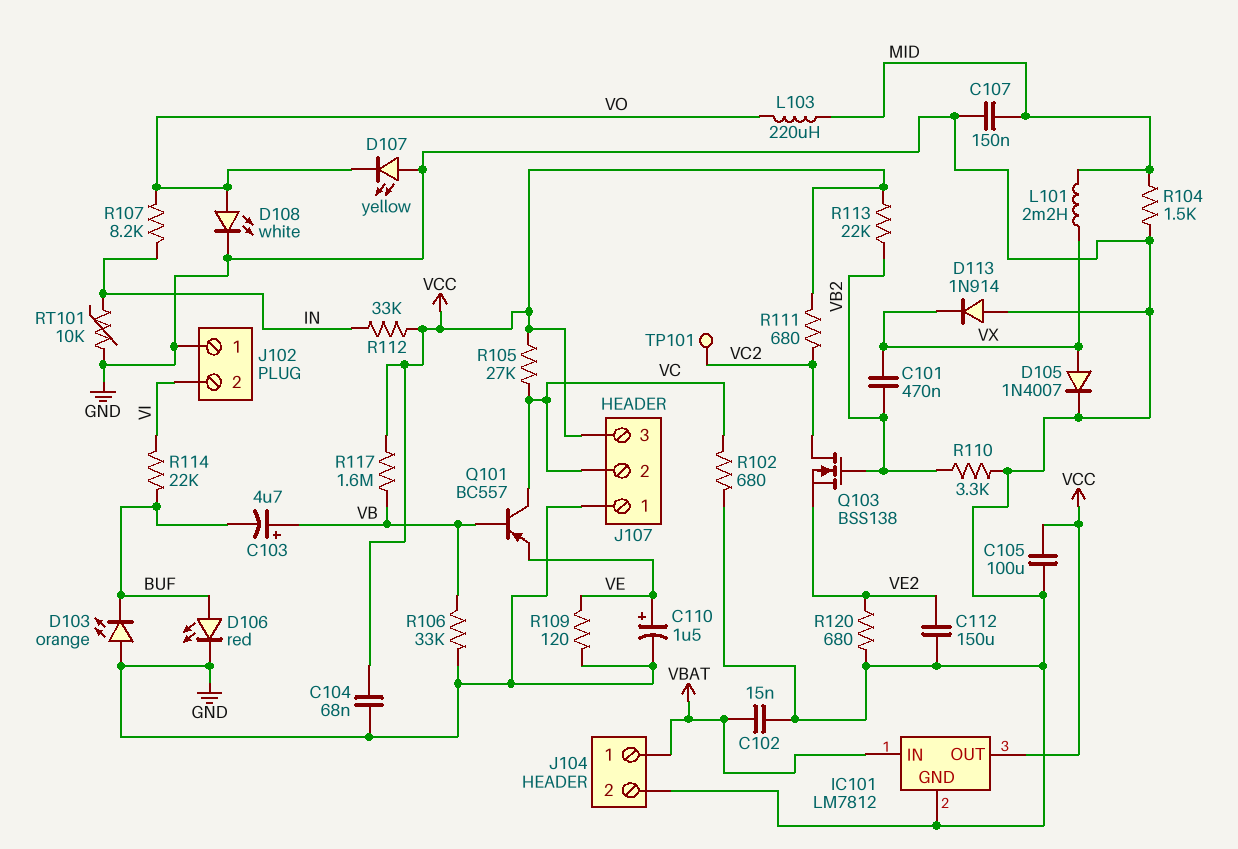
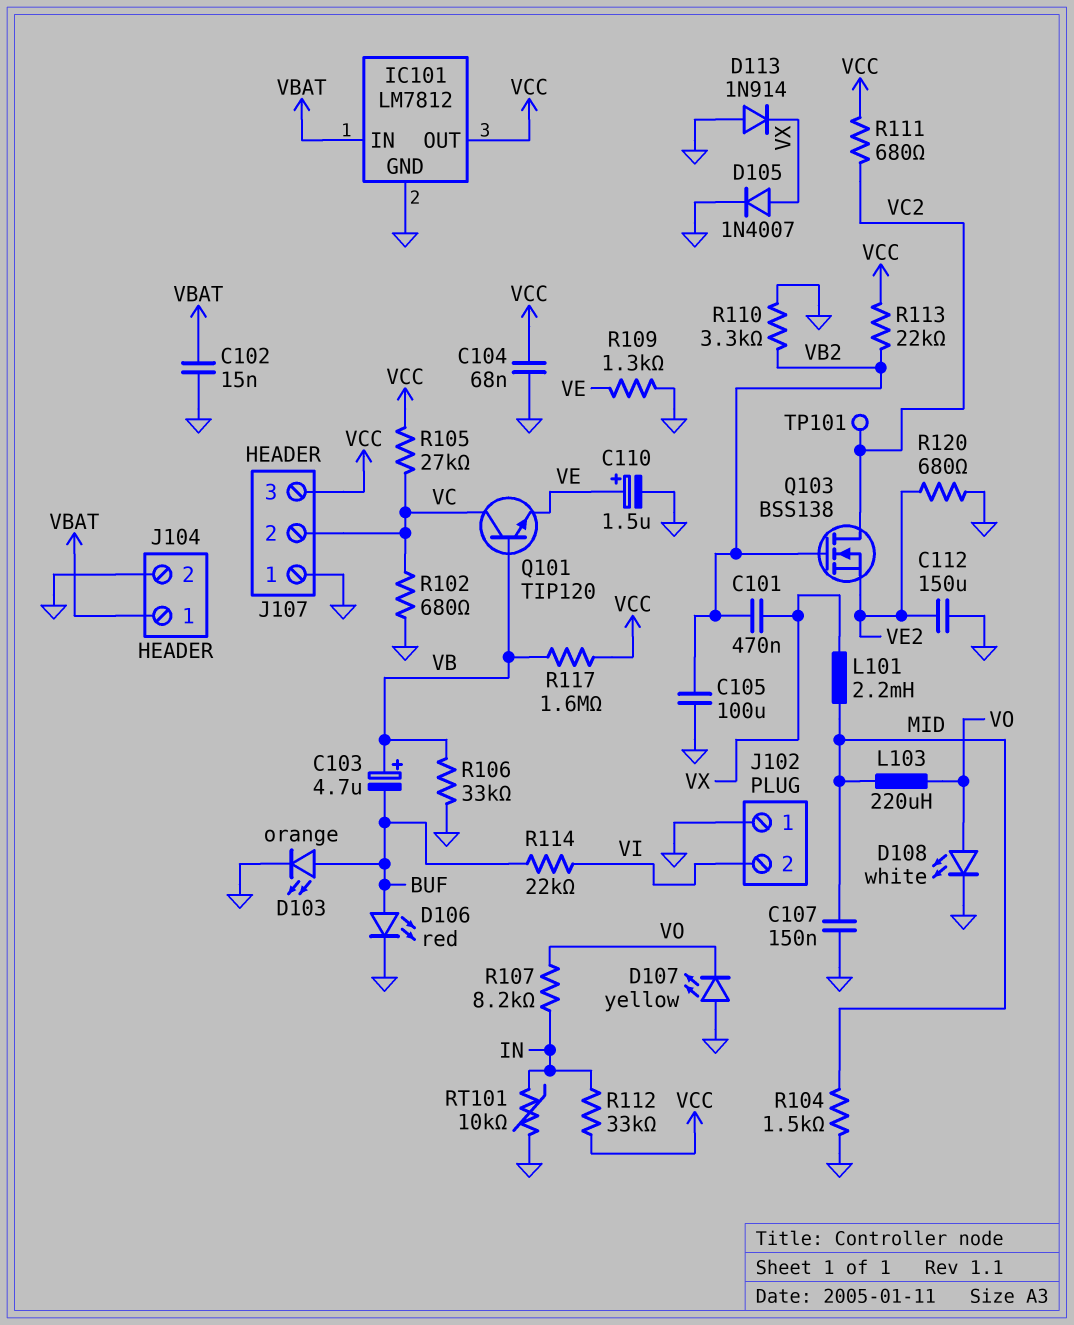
C105: 100uF (GND, VCC) -> 100uF (GND, VB2)
D103: LED orange (A GND, K BUF) -> LED orange (A BUF, K GND)
Q101: PNP BC557 (B VB, C VC, E VE) -> NPN TIP120 (B VB, C VC, E VE)
R109: 120 (GND, VE) -> 1.3k (GND, VE)

